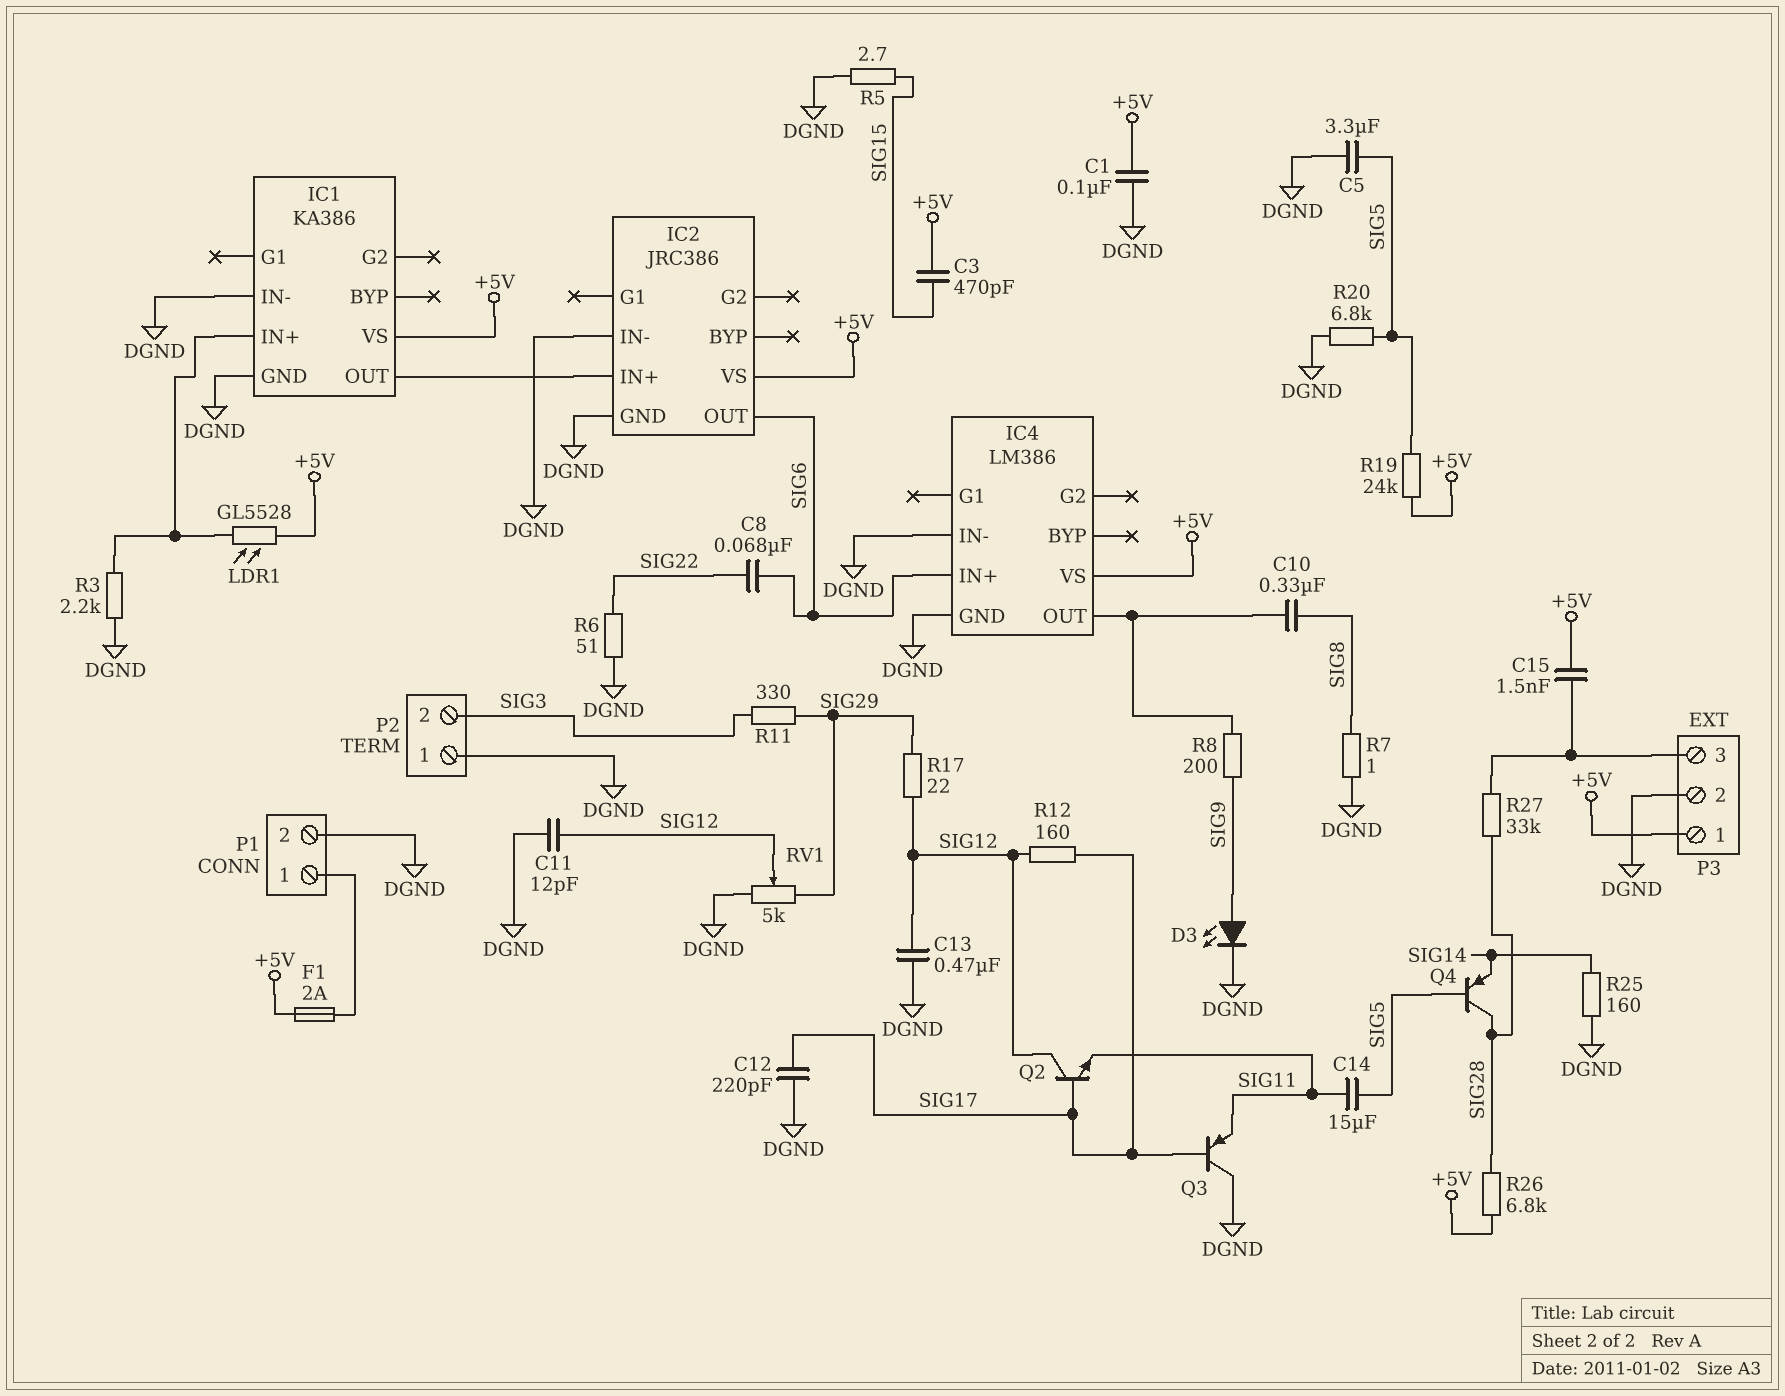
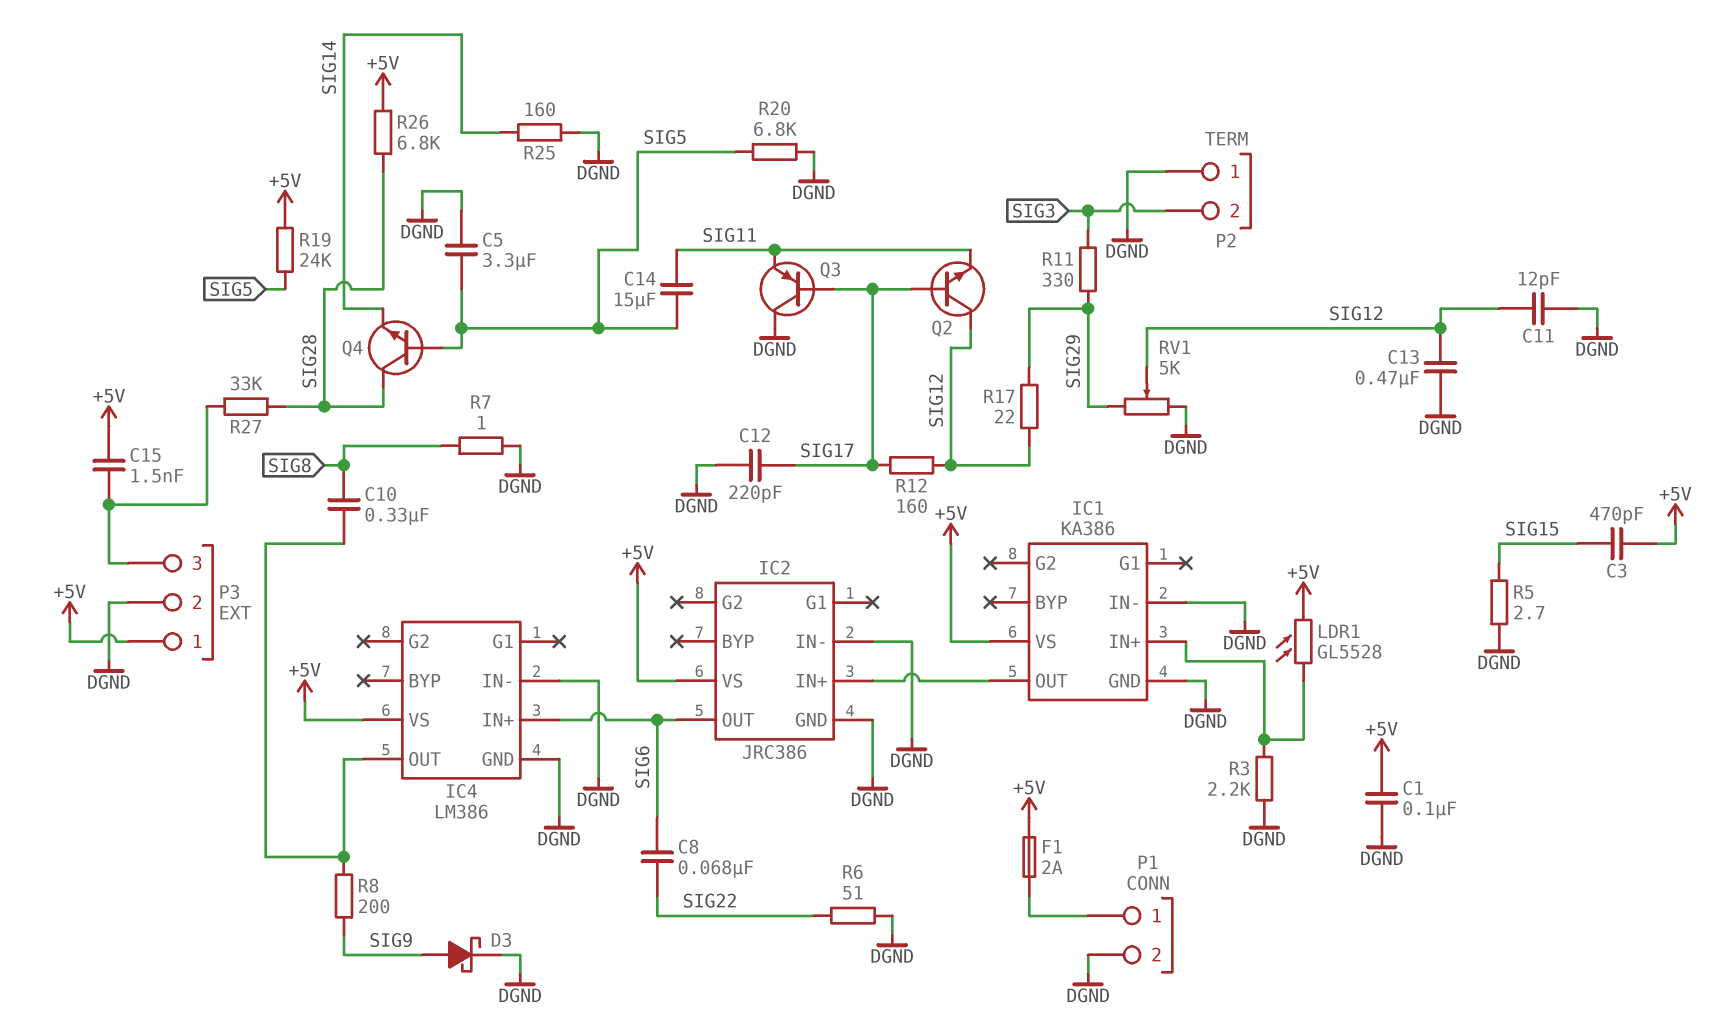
D3: LED (A SIG9, K DGND) -> schottky (A SIG9, K DGND)
Q4: PNP (B SIG5, C SIG28, E SIG14) -> NPN (B SIG5, C SIG28, E SIG14)

